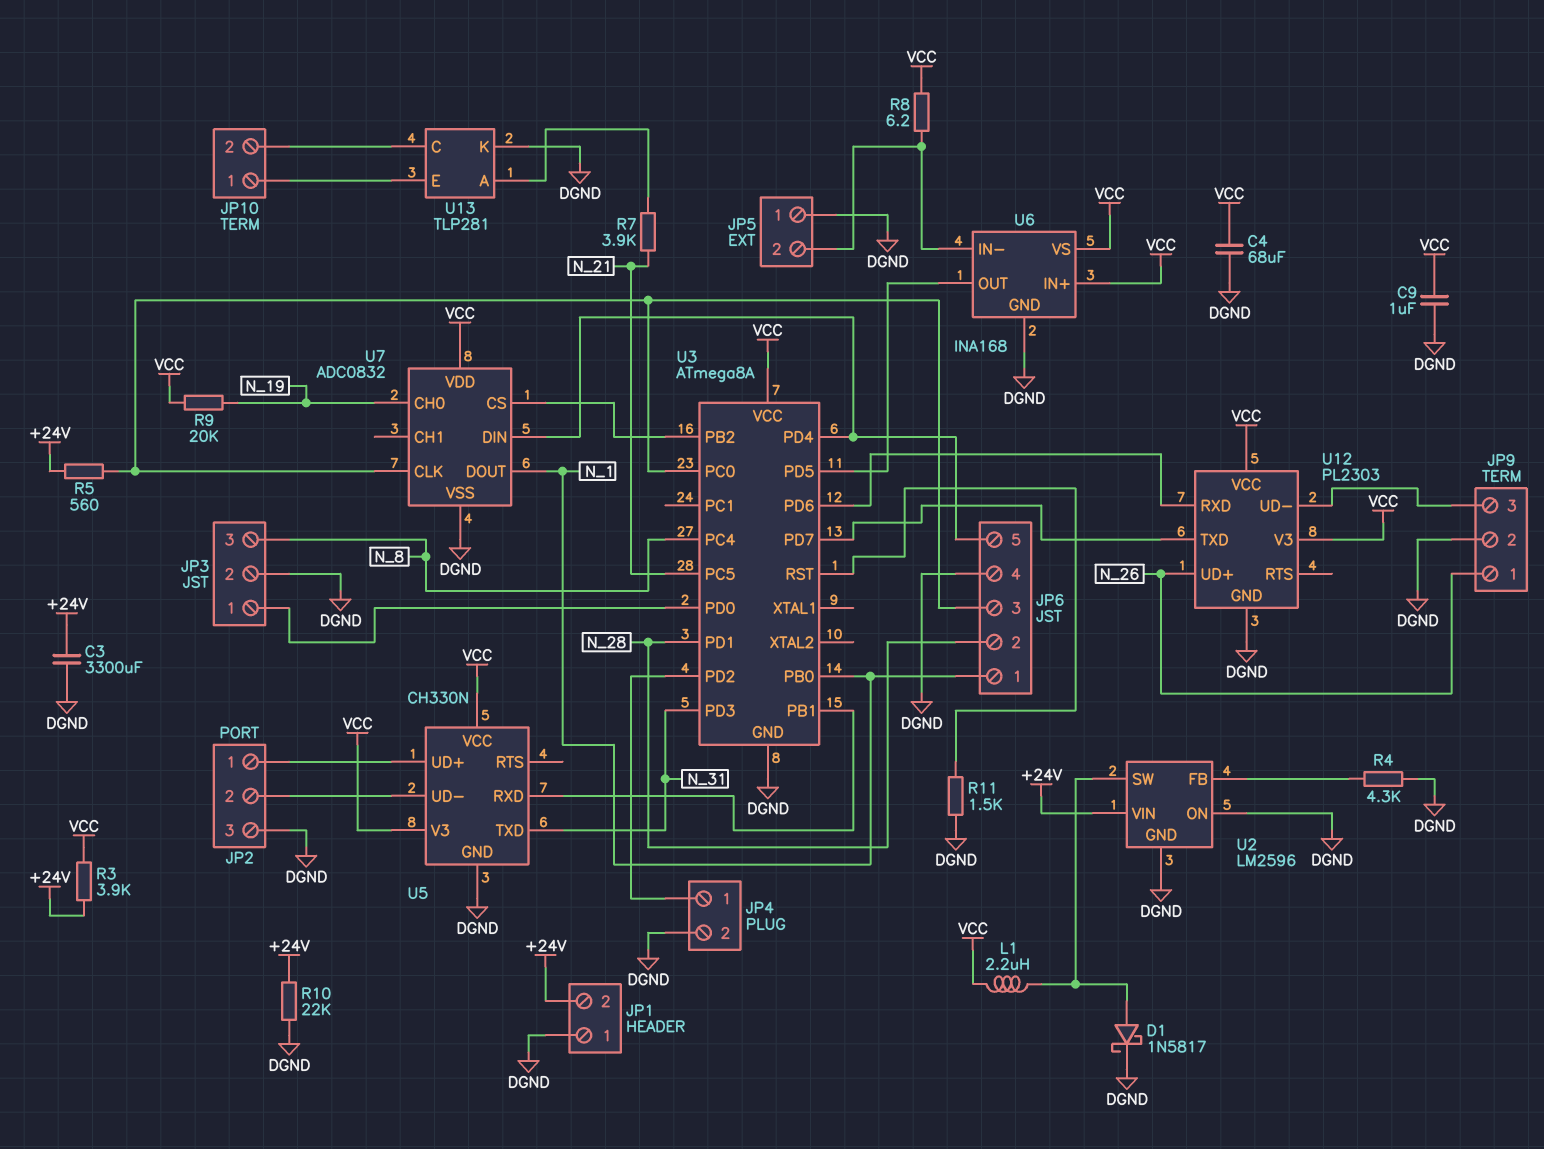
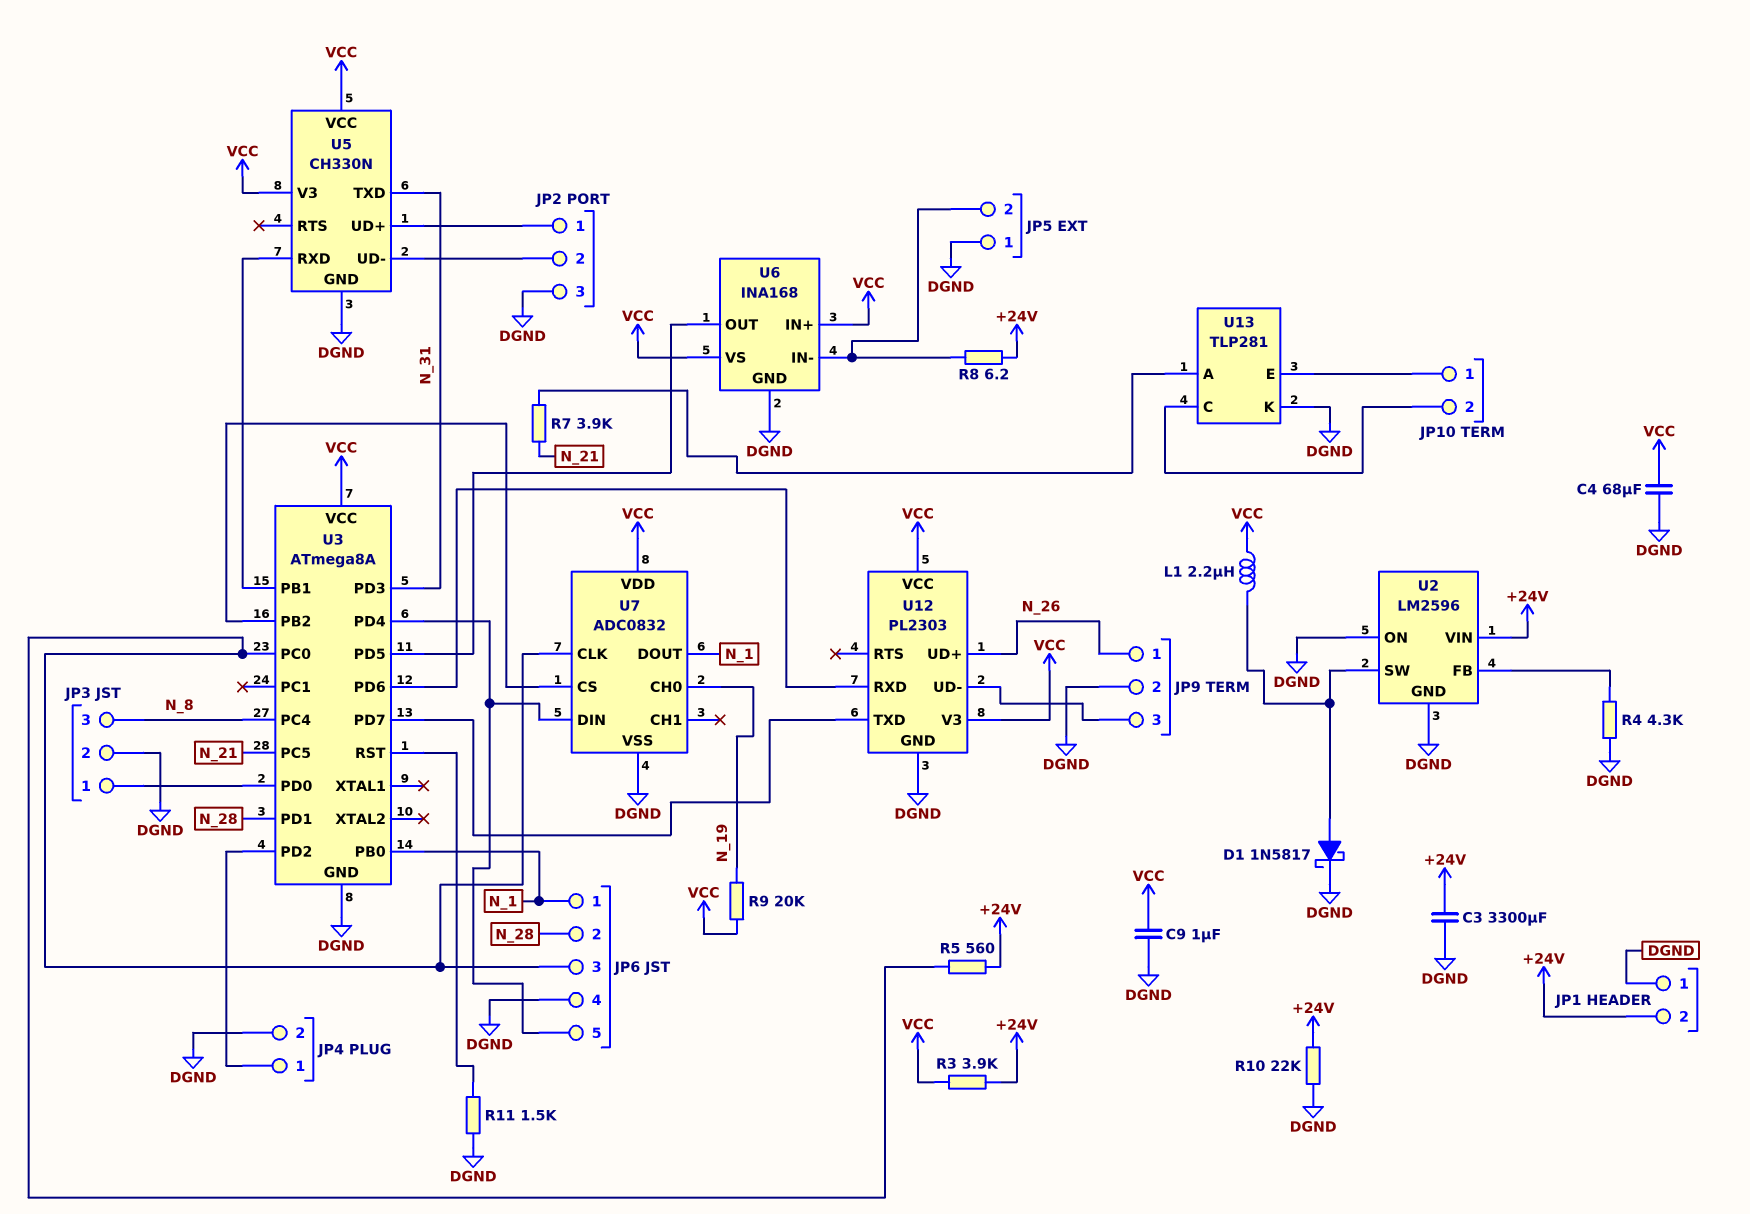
R8: 6.2 (JP5/2, VCC) -> 6.2 (+24V, JP5/2)

